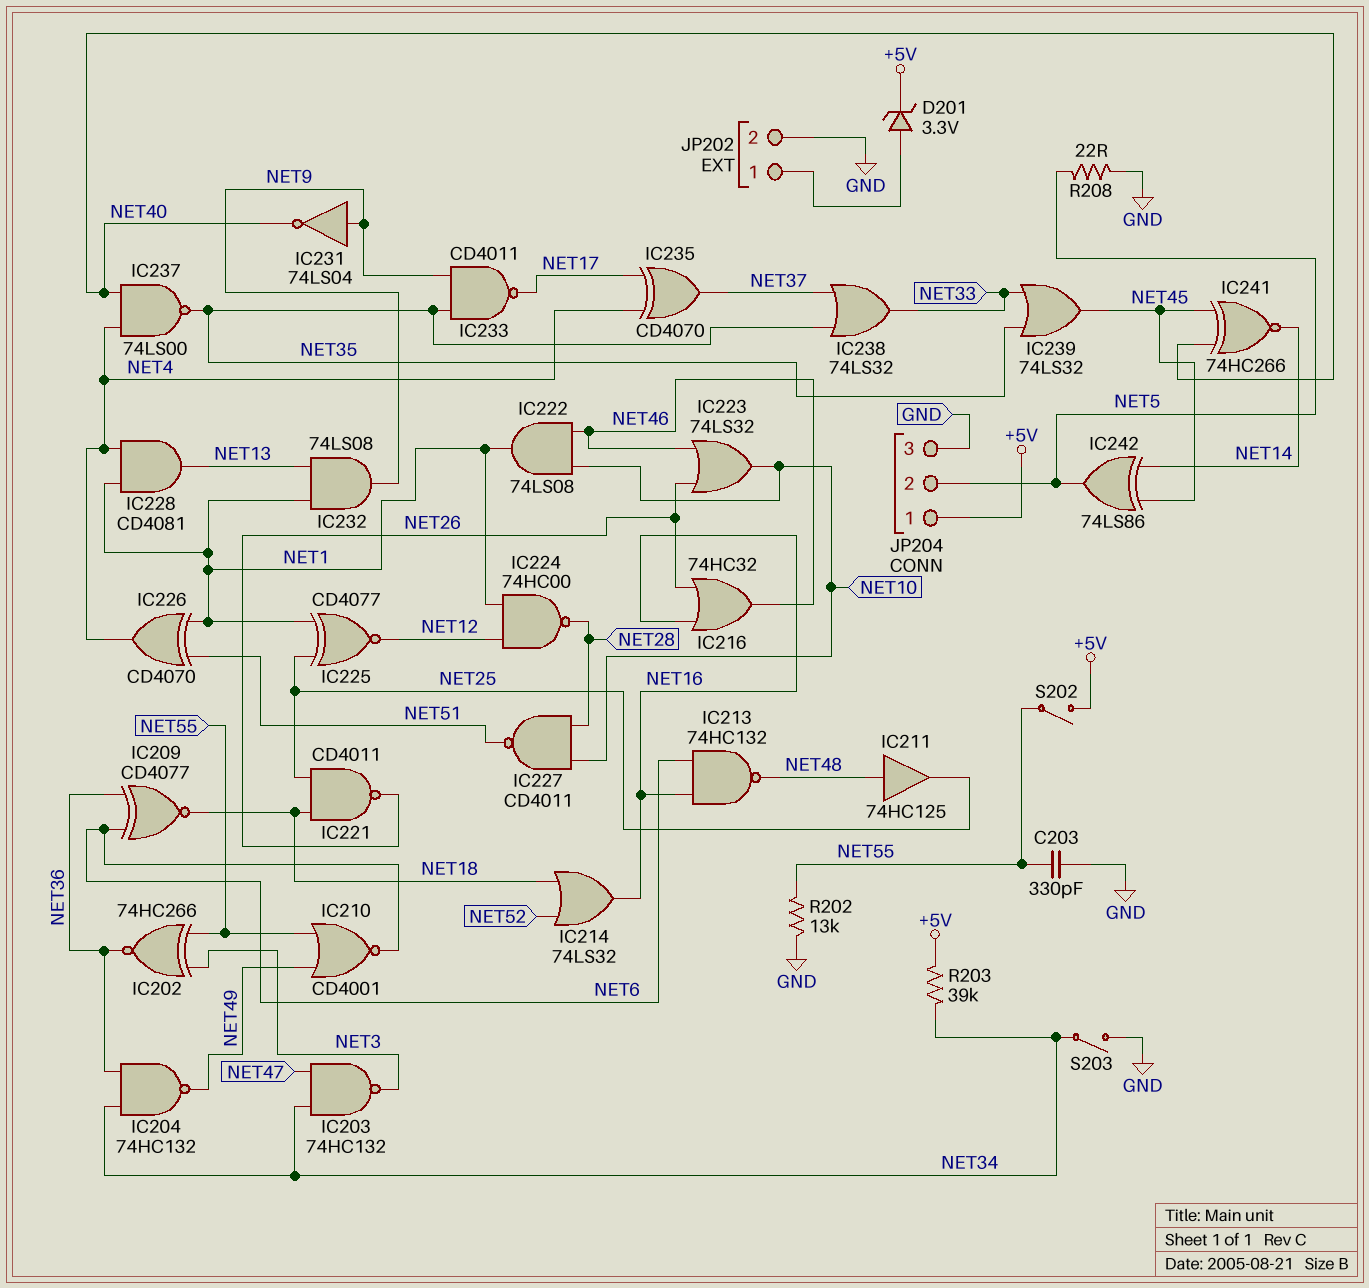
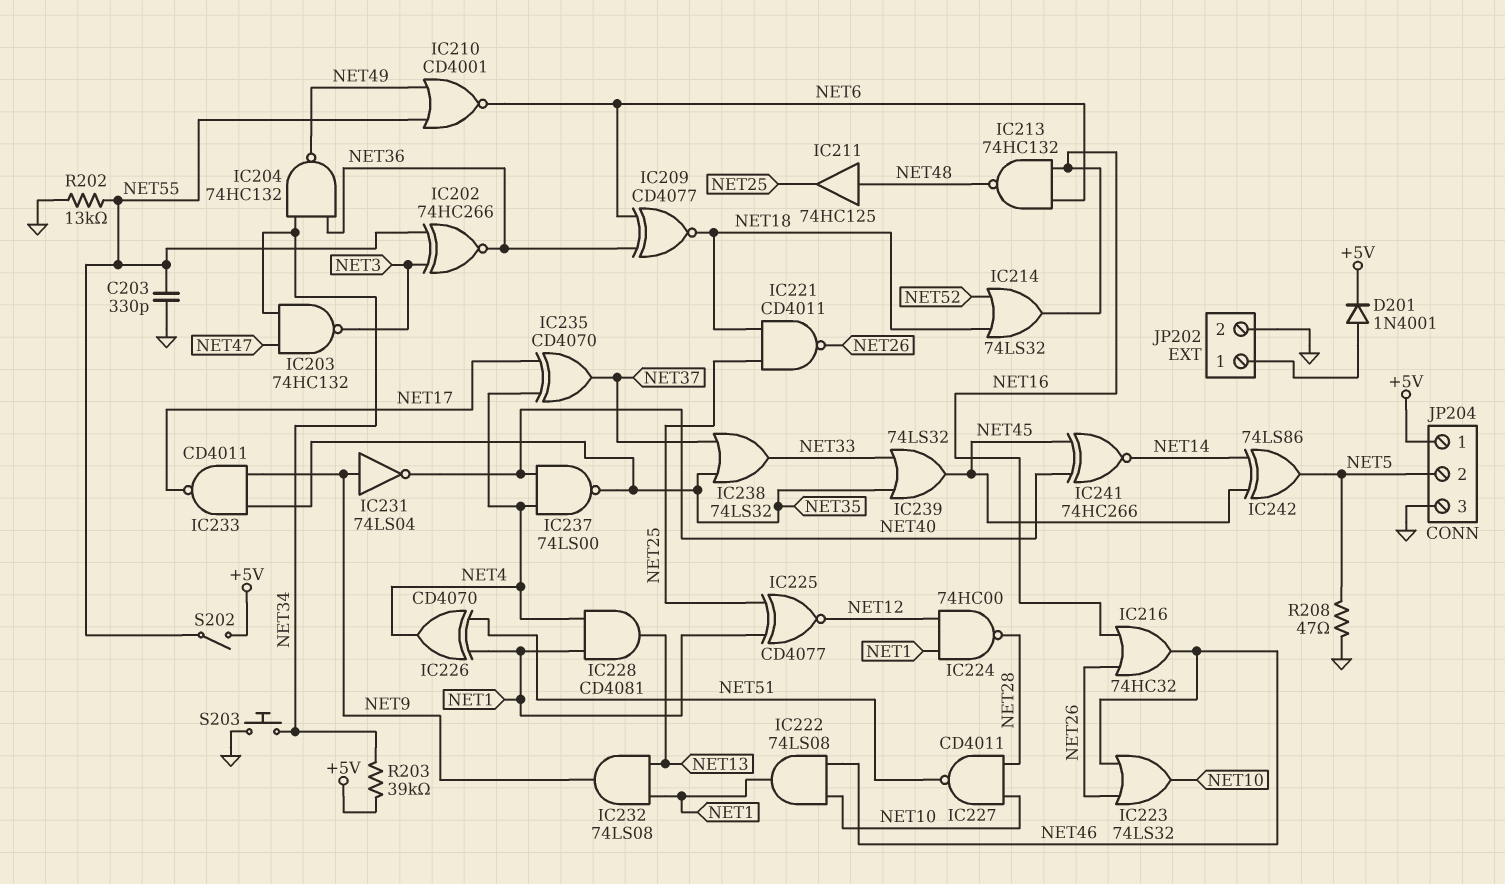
D201: zener 3.3V (A JP202/1, K +5V) -> diode 1N4001 (A JP202/1, K +5V)
R208: 22 (GND, NET5) -> 47 (GND, NET5)
S203: switch (GND, NET34) -> button (GND, NET34)

